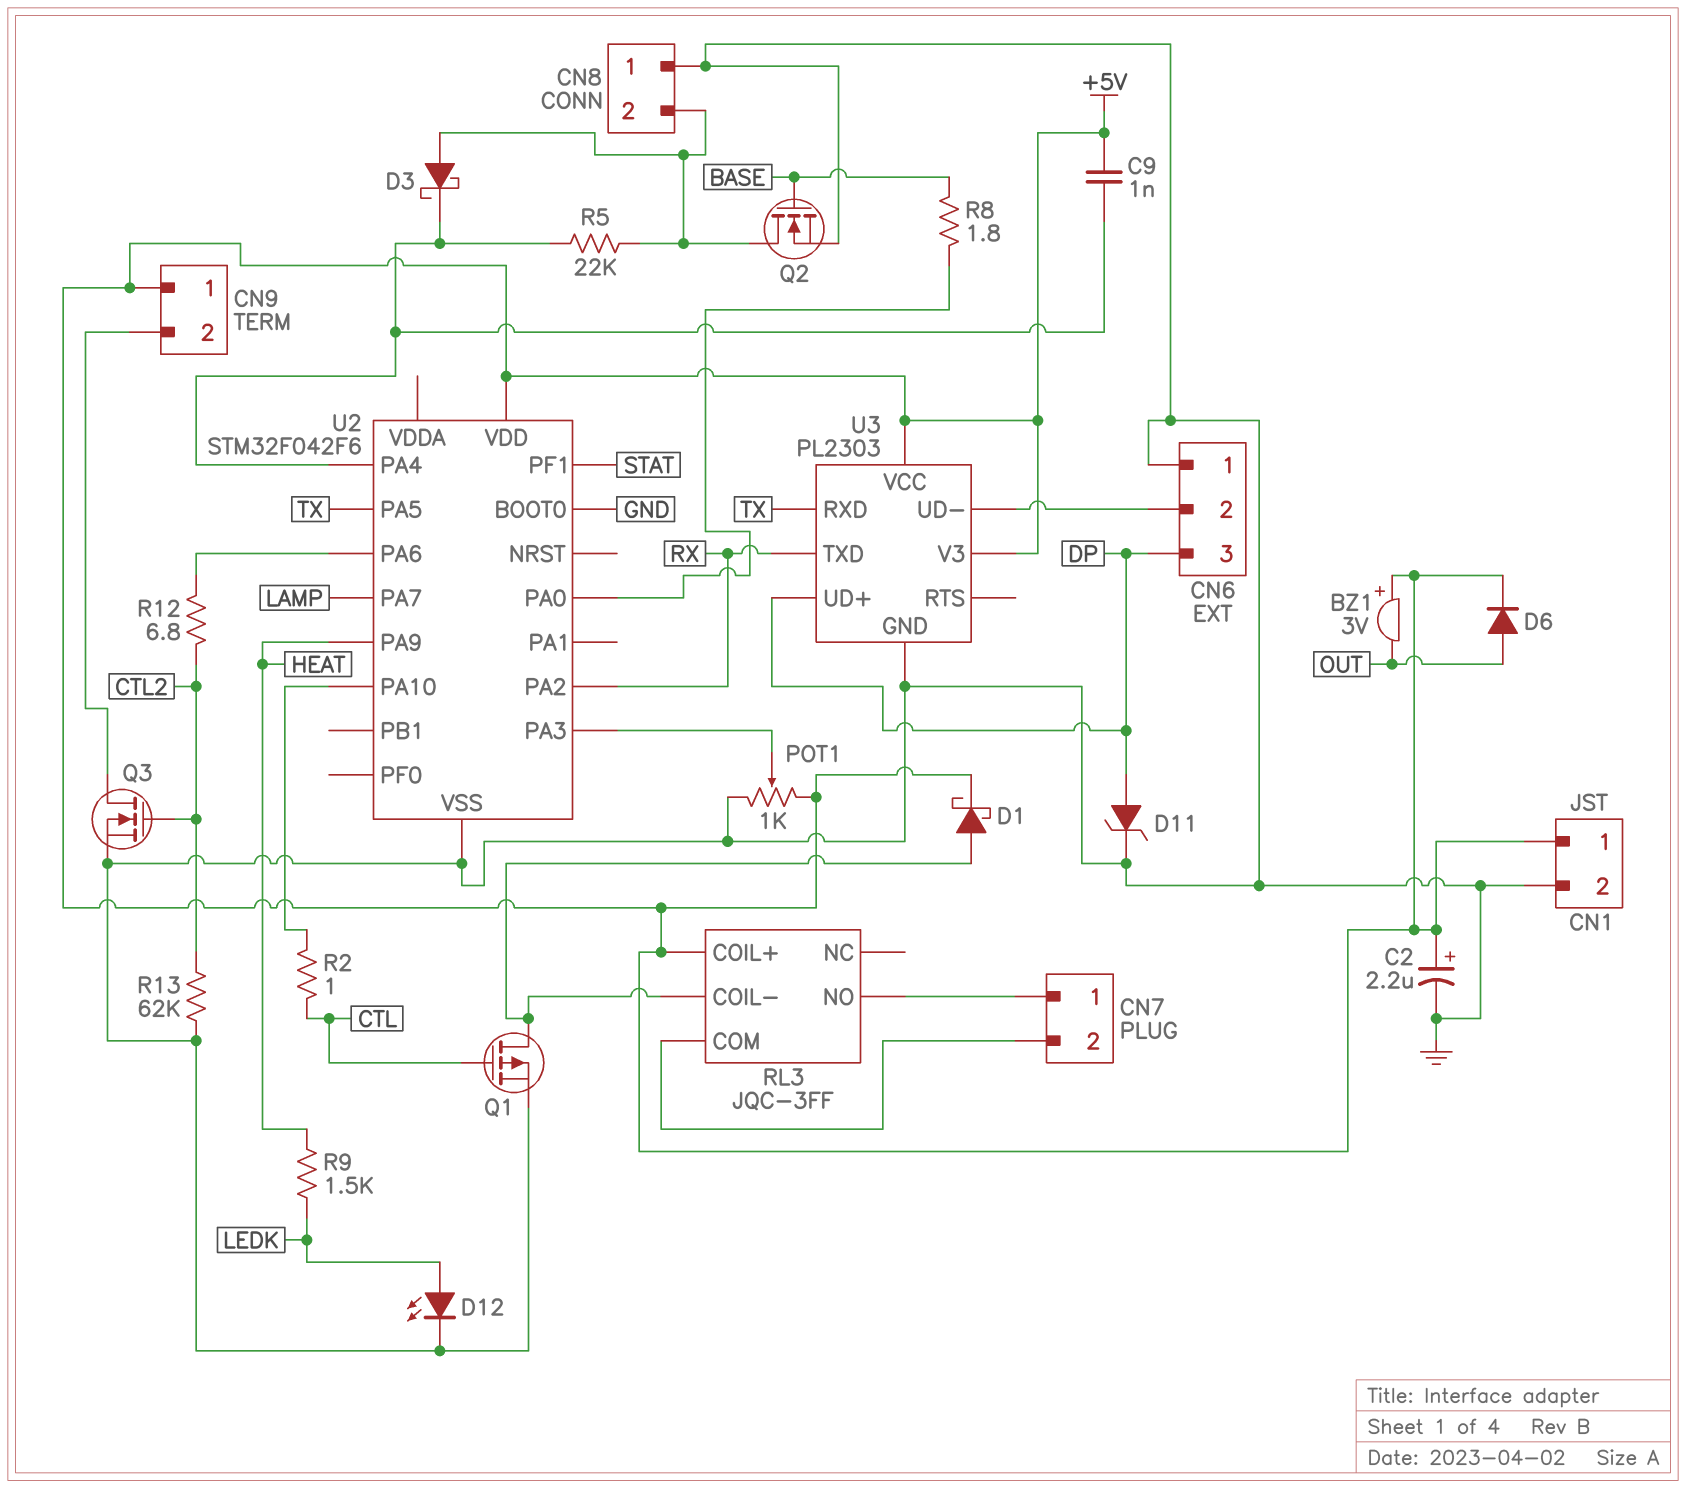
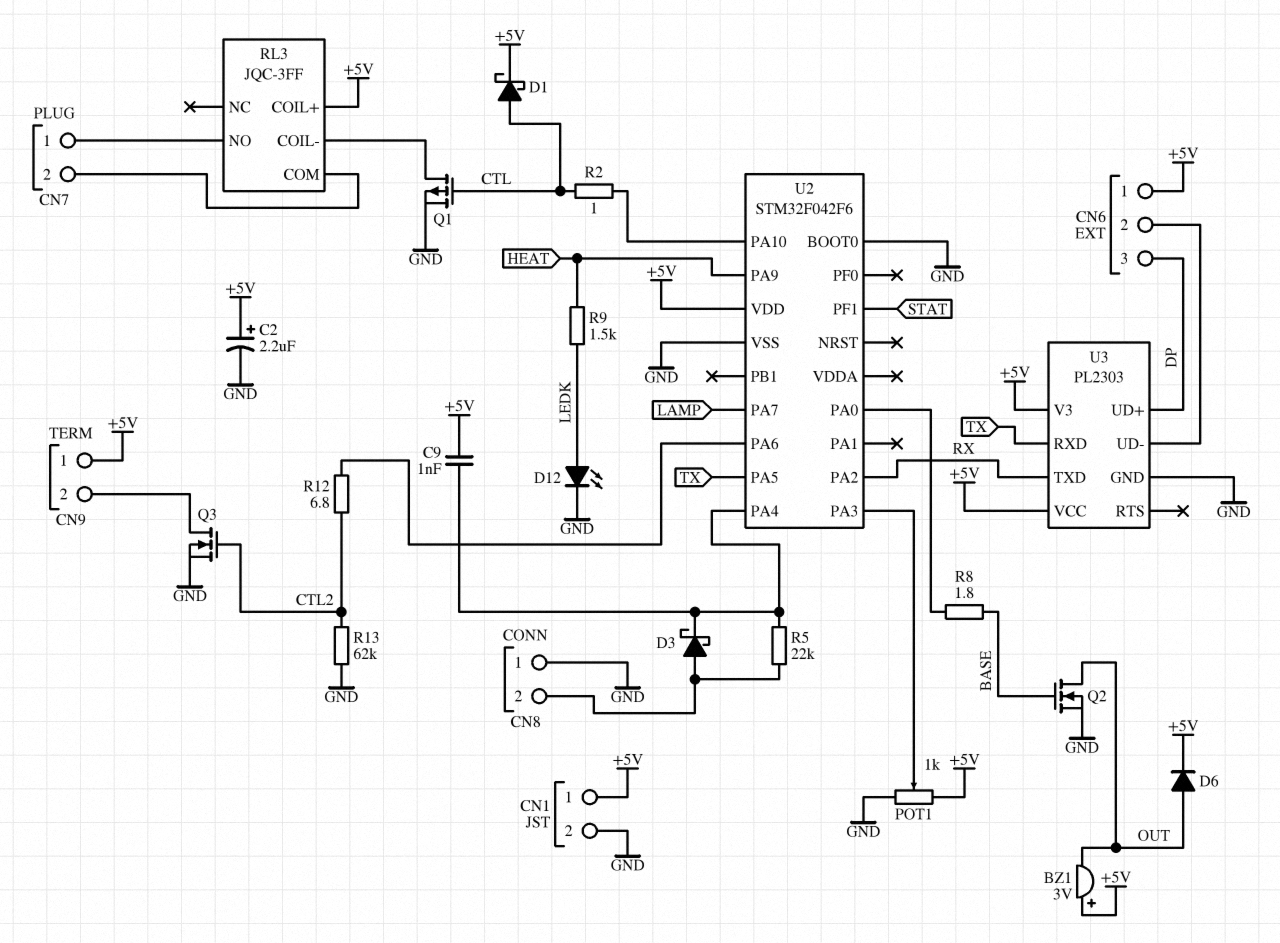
CN6 pin 1: GND -> +5V
D1: schottky (A RL3/COIL-, K +5V) -> schottky (A CTL, K +5V)
D11: zener (A DP, K GND) -> none
Q2: NMOS (G BASE, D CN8/2, S GND) -> NMOS (G BASE, D OUT, S GND)

